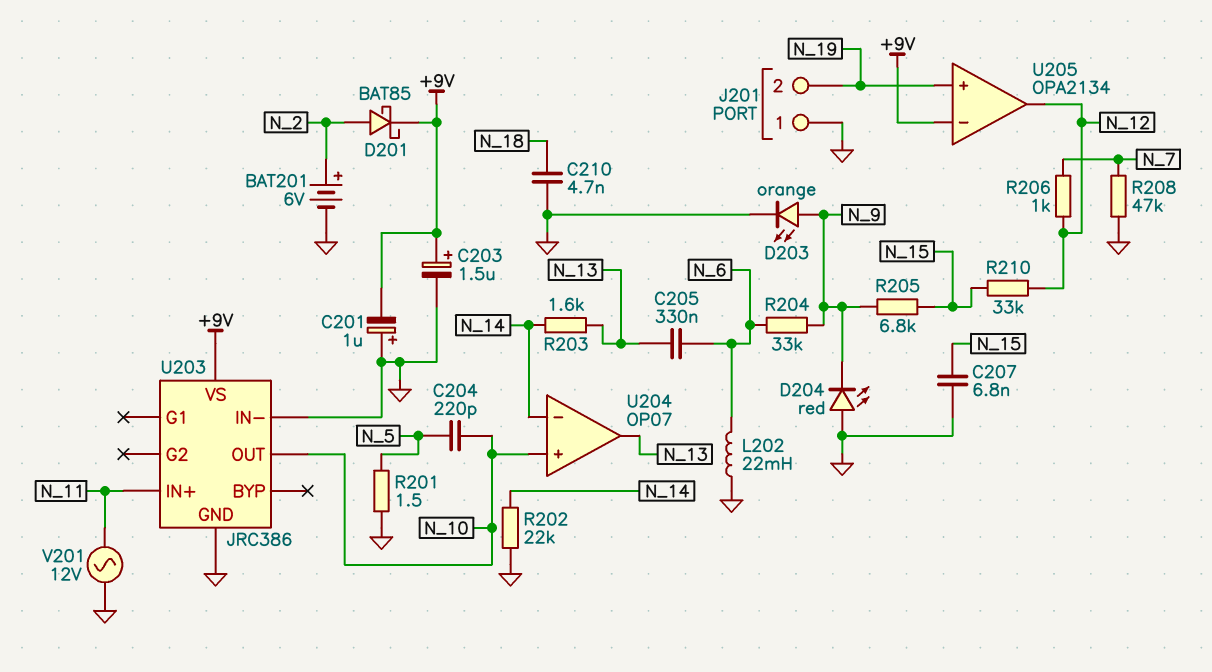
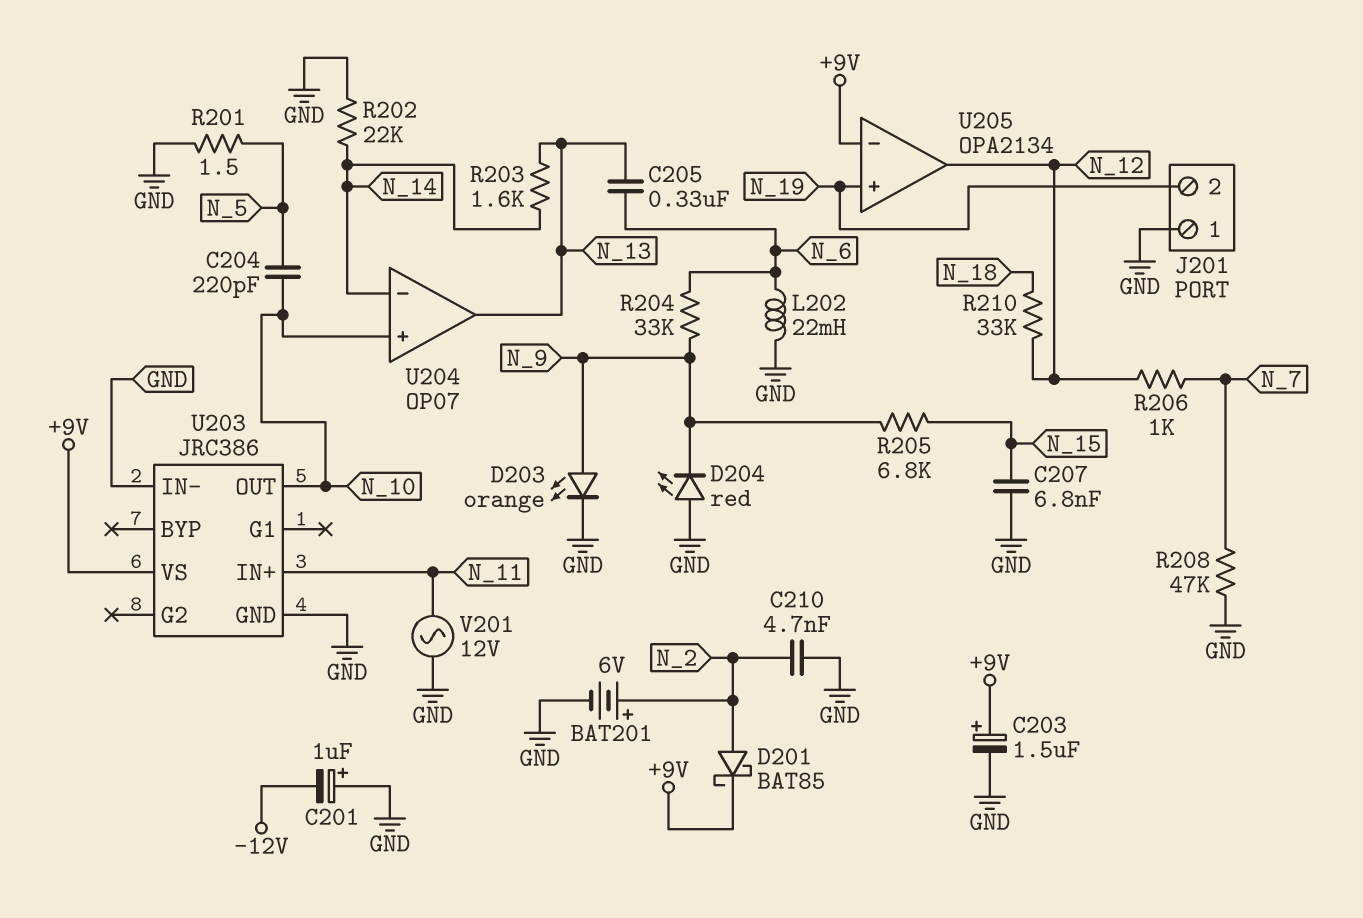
C201: 1uF (plus GND, minus +9V) -> 1uF (plus GND, minus -12V)
C210: 4.7nF (GND, N_18) -> 4.7nF (GND, N_2)
R210: 33k (N_12, N_15) -> 33k (N_12, N_18)

